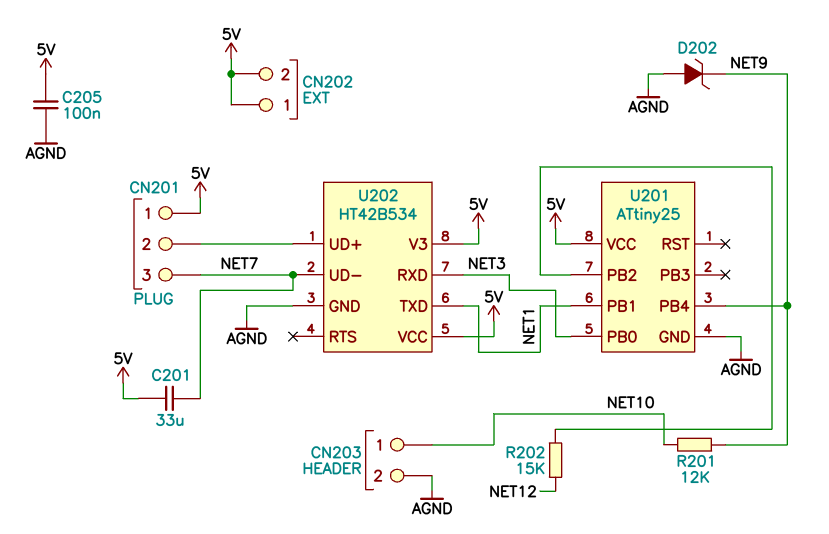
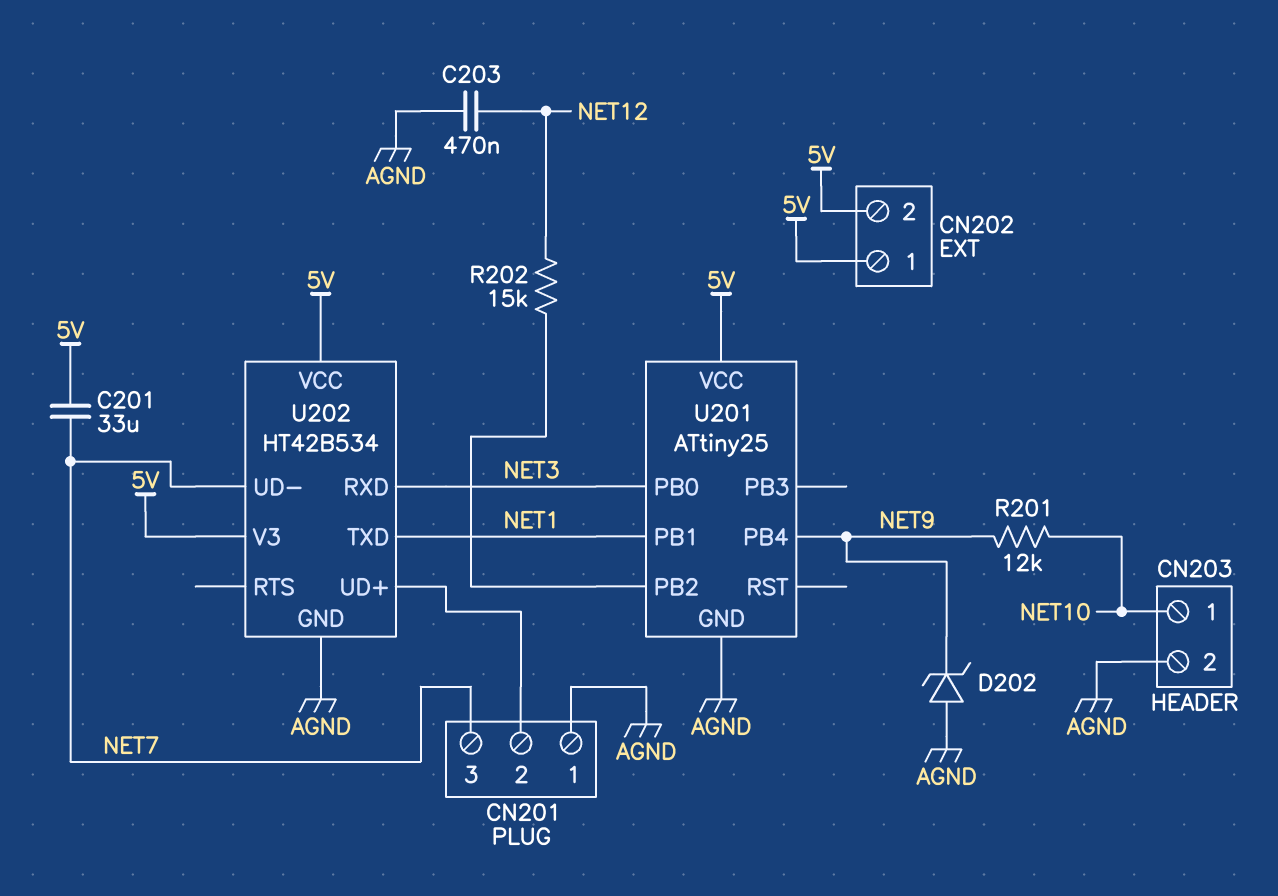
C203: none -> 470nF (AGND, NET12)
C205: 100nF (5V, AGND) -> none
CN201 pin 1: 5V -> AGND

